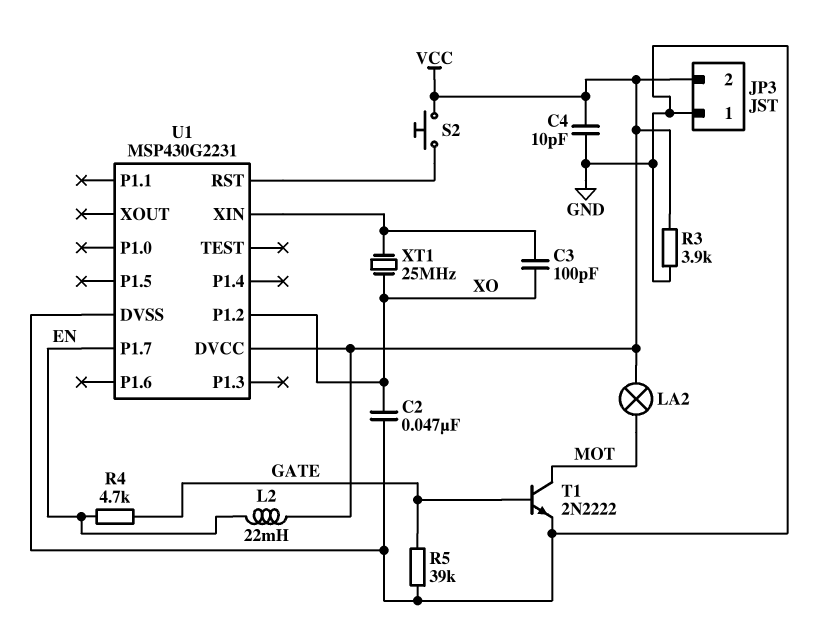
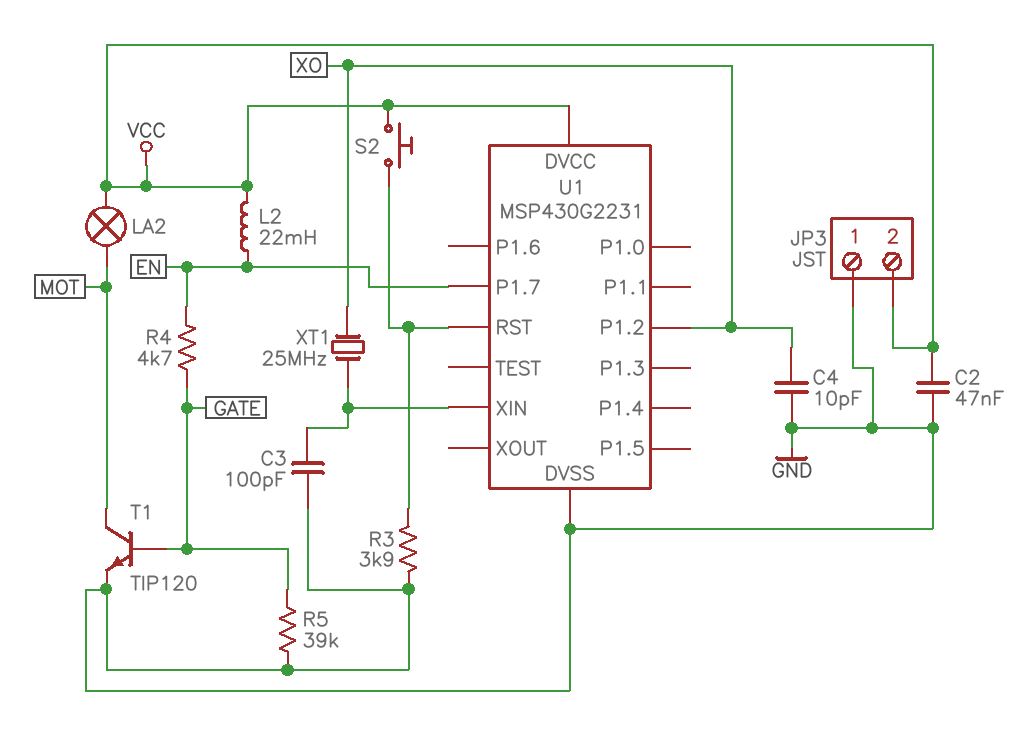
C2: 47nF (GND, XO) -> 47nF (GND, VCC)
C3: 100pF (U1/XIN, XO) -> 100pF (GND, U1/XIN)
C4: 10pF (GND, VCC) -> 10pF (GND, XO)
R3: 3.9k (GND, VCC) -> 3.9k (GND, U1/RST)
T1: NPN 2N2222 (B GATE, C MOT, E GND) -> NPN TIP120 (B GATE, C MOT, E GND)

